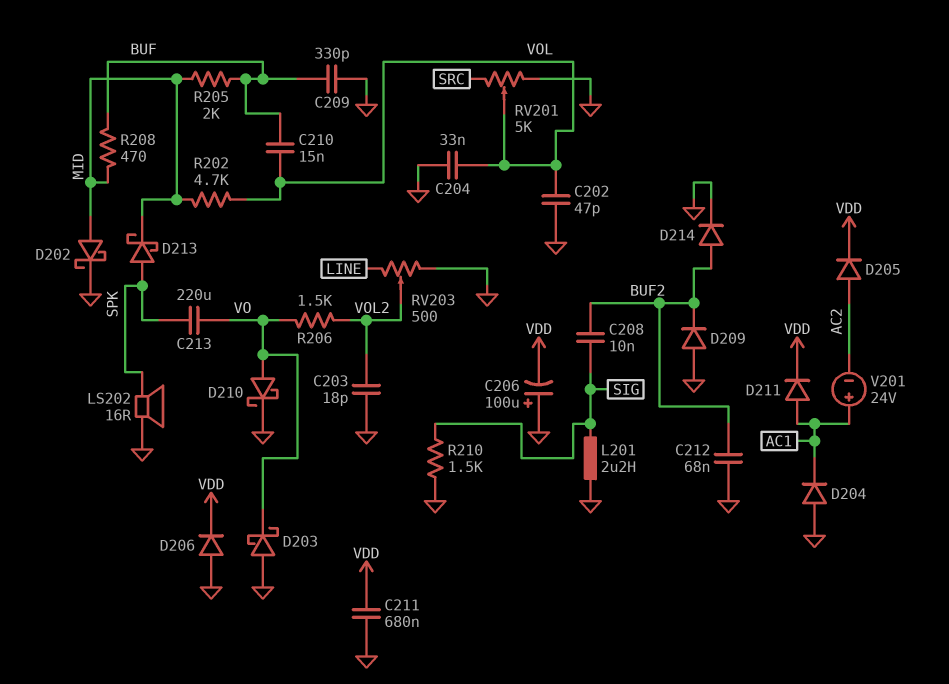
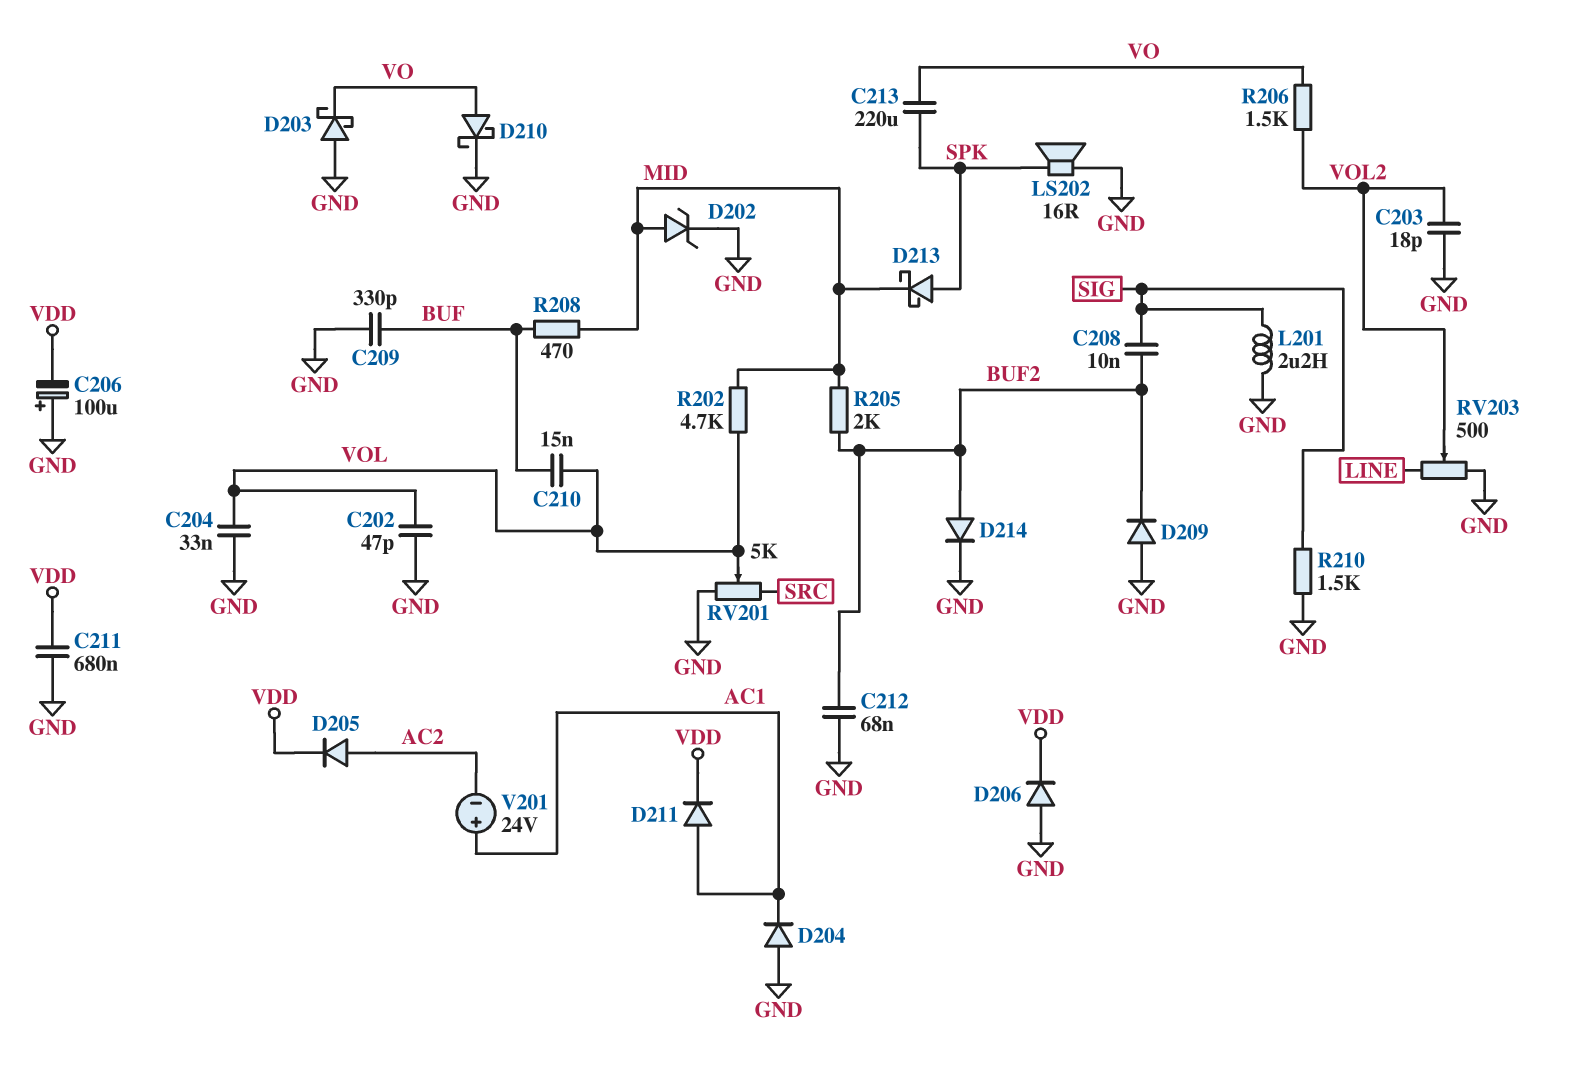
D202: schottky (A MID, K GND) -> zener (A MID, K GND)
R205: 2k (BUF, MID) -> 2k (BUF2, MID)

